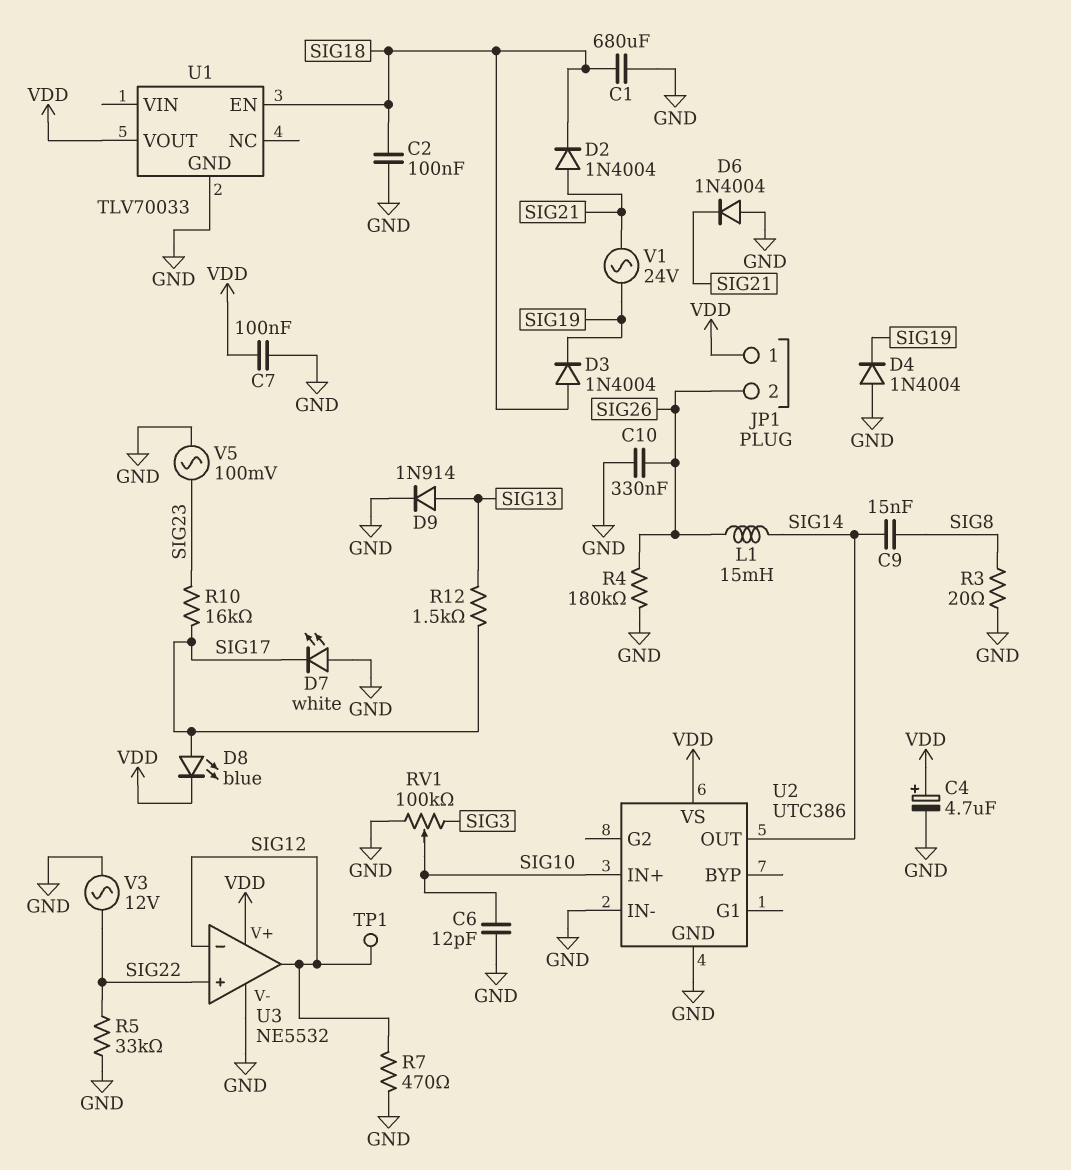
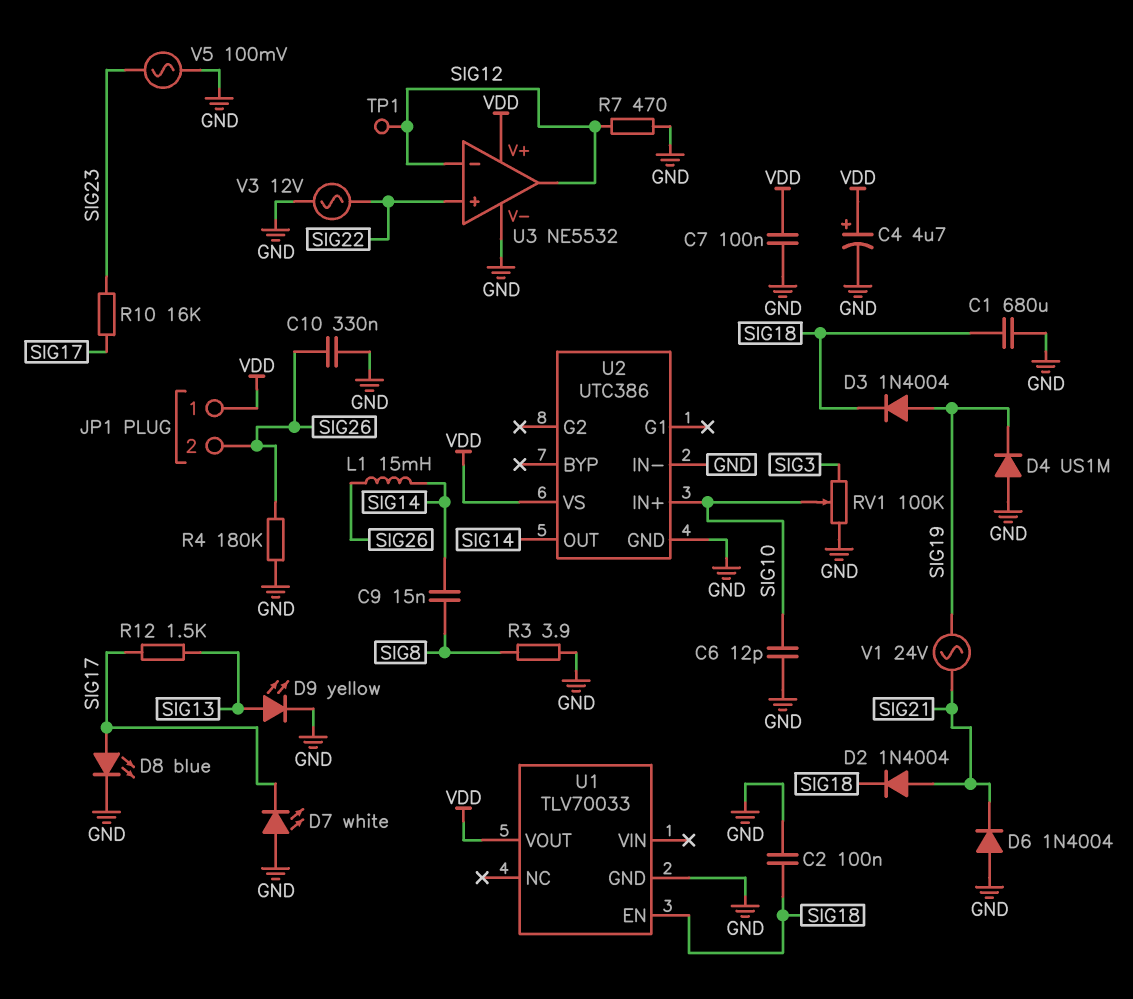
D3: diode 1N4004 (A SIG18, K SIG19) -> diode 1N4004 (A SIG19, K SIG18)
D4: diode 1N4004 (A GND, K SIG19) -> diode US1M (A GND, K SIG19)
D8: LED blue (A SIG17, K VDD) -> LED blue (A SIG17, K GND)
D9: diode 1N914 (A SIG13, K GND) -> LED yellow (A SIG13, K GND)
R3: 20 (GND, SIG8) -> 3.9 (GND, SIG8)
R5: 33k (GND, SIG22) -> none

